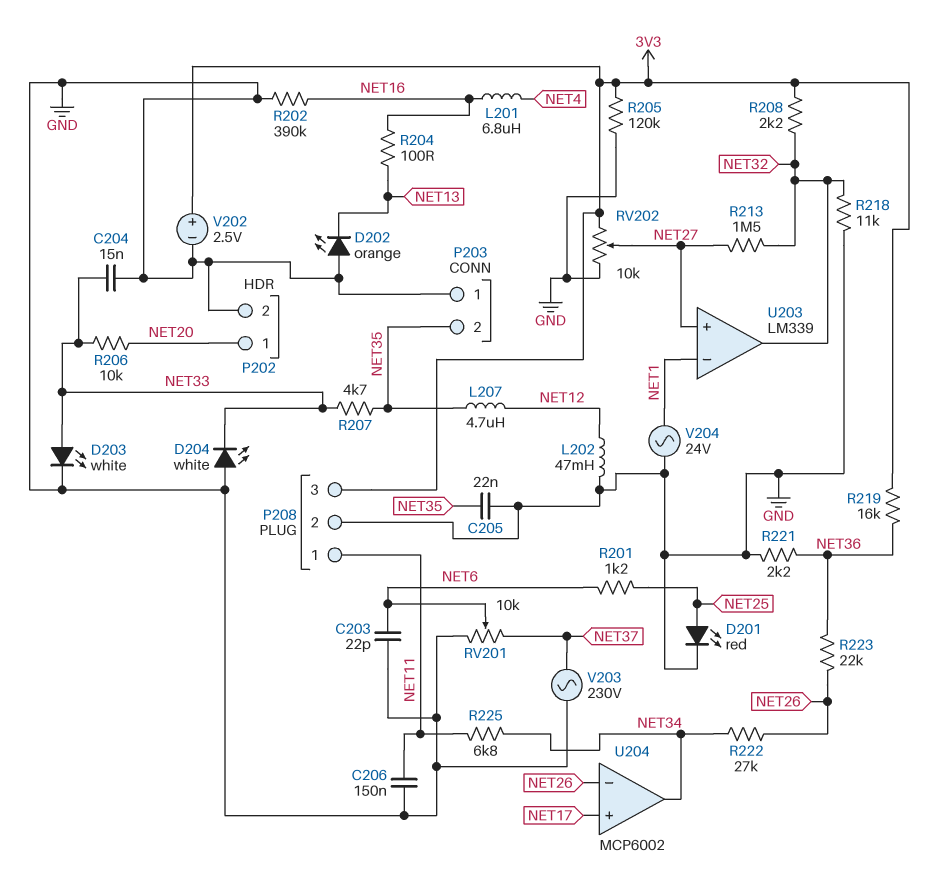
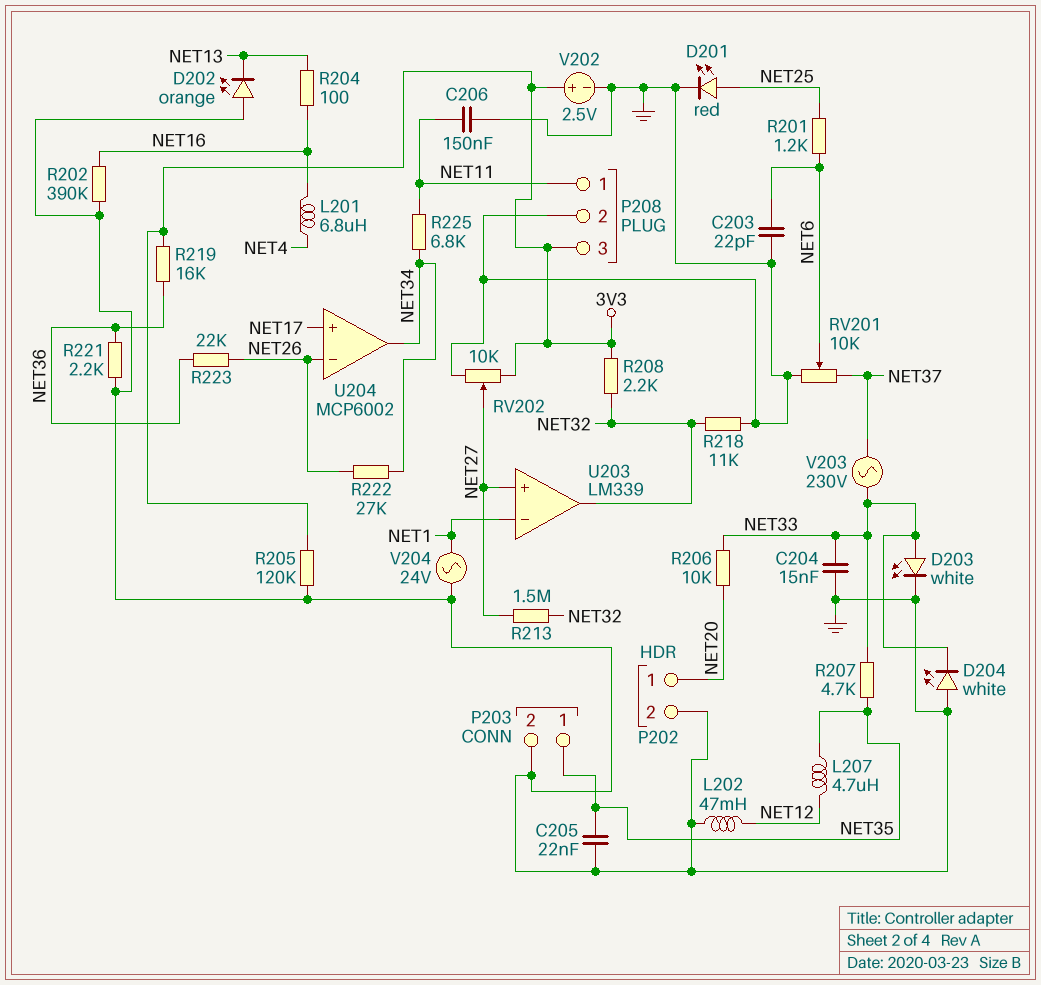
P203 pin 1: GND -> NET35
P203 pin 2: NET35 -> GND
V203: AC 230V (GND, NET37) -> AC 230V (NET33, NET37)

